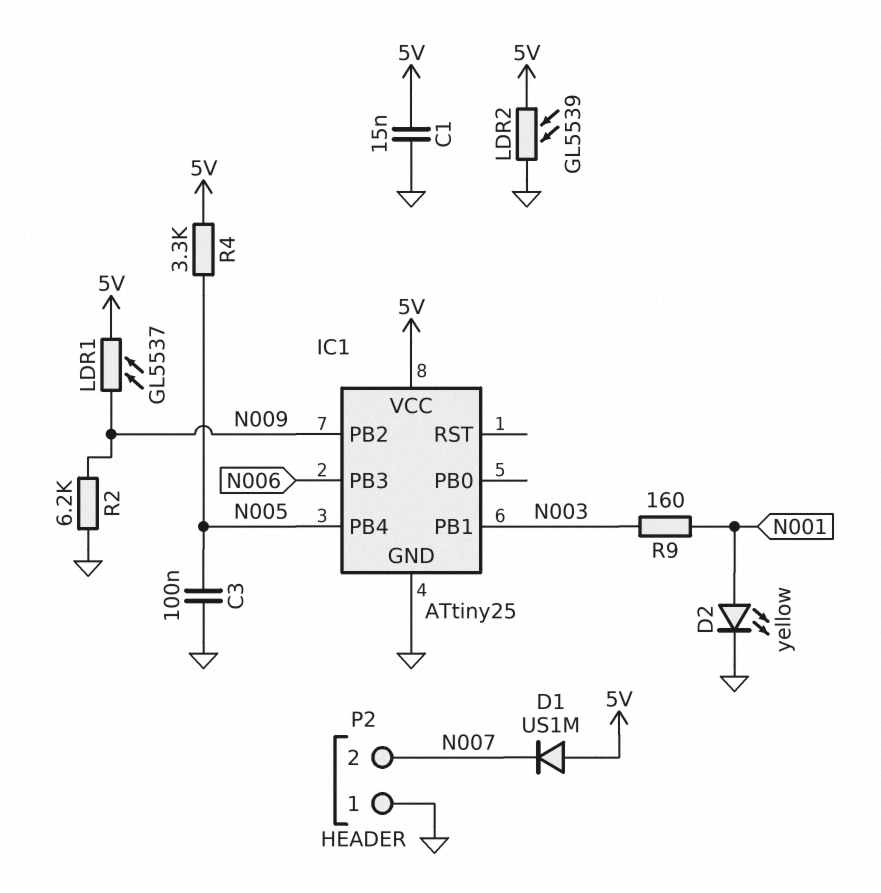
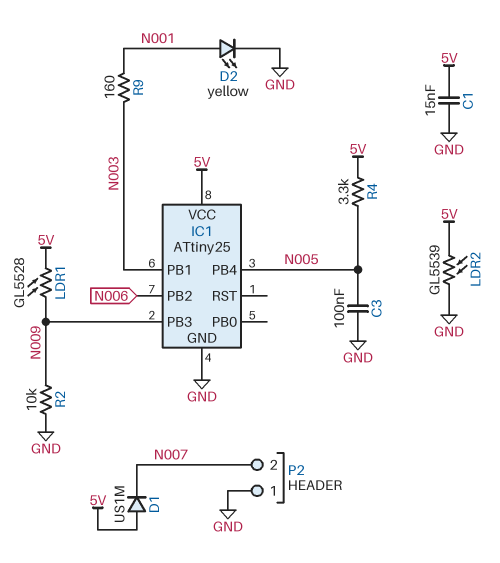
IC1 pin PB2: N009 -> N006
IC1 pin PB3: N006 -> N009
LDR1: GL5537 (5V, N009) -> GL5528 (5V, N009)
R2: 6.2k (GND, N009) -> 10k (GND, N009)

